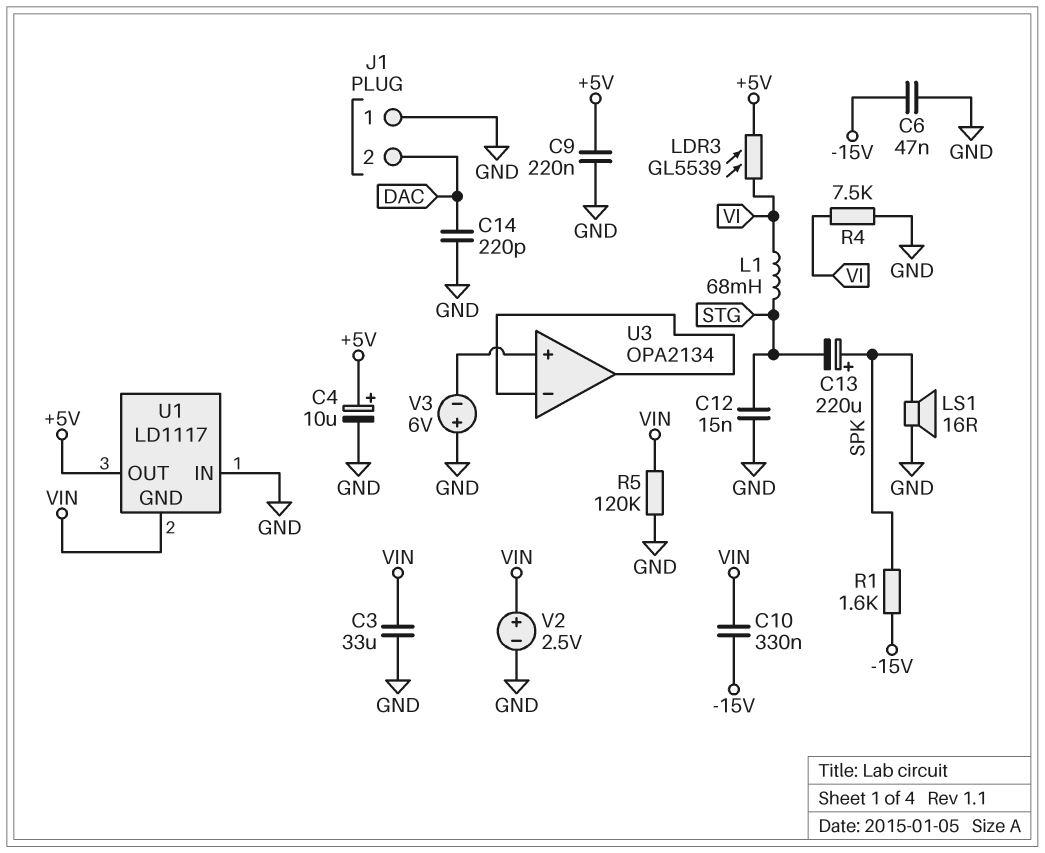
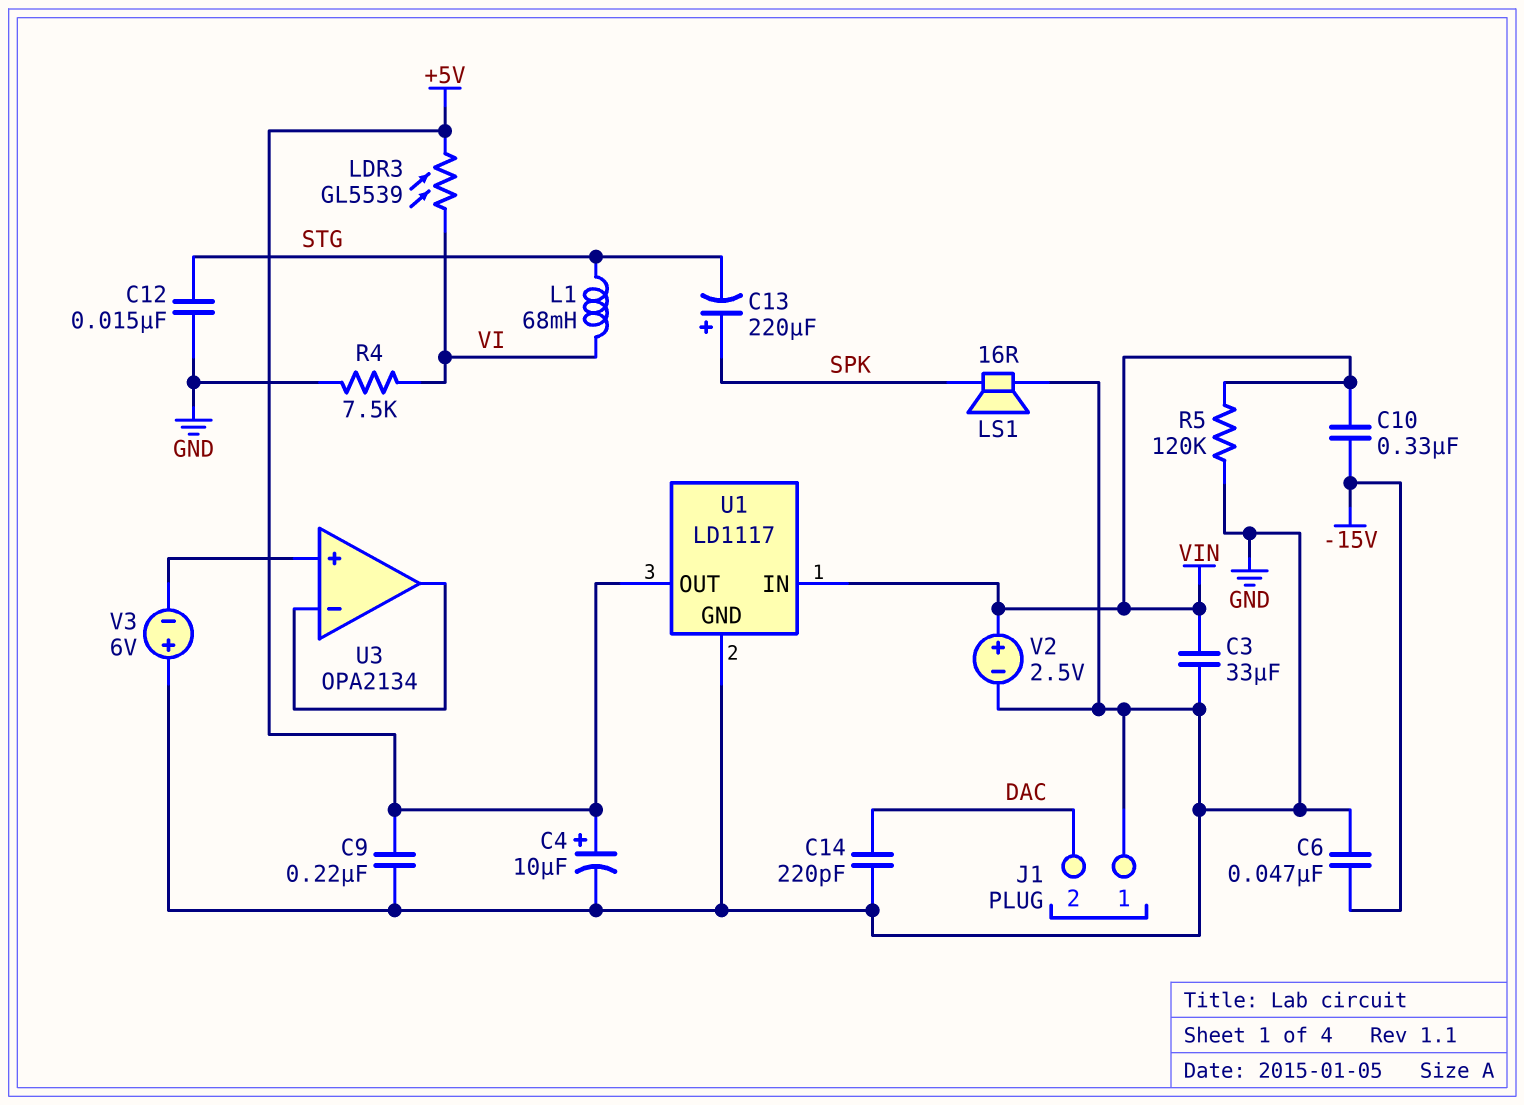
R1: 1.6k (-15V, SPK) -> none
U1 pin GND: VIN -> GND
U1 pin IN: GND -> VIN

